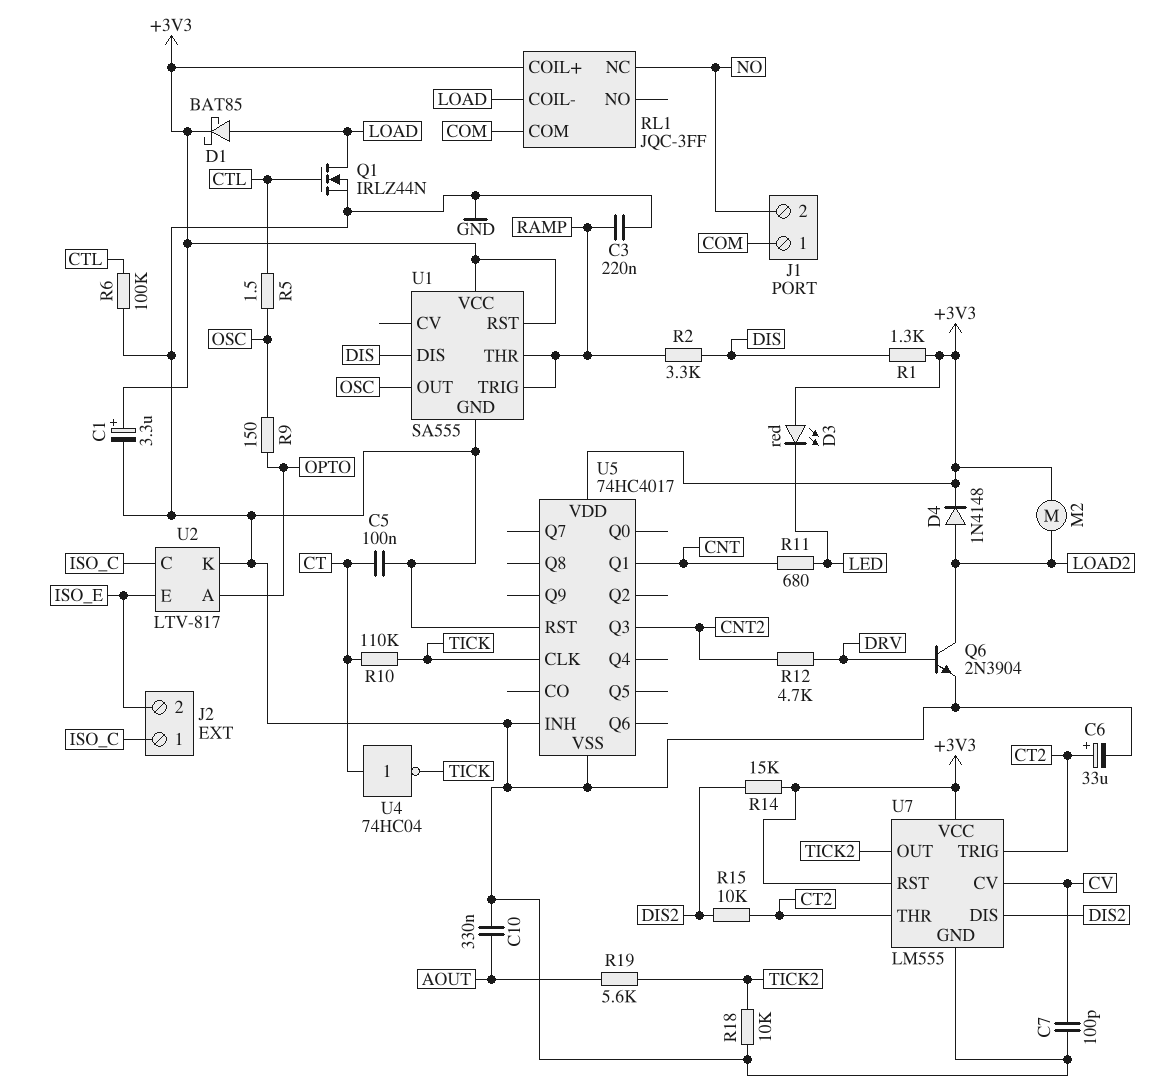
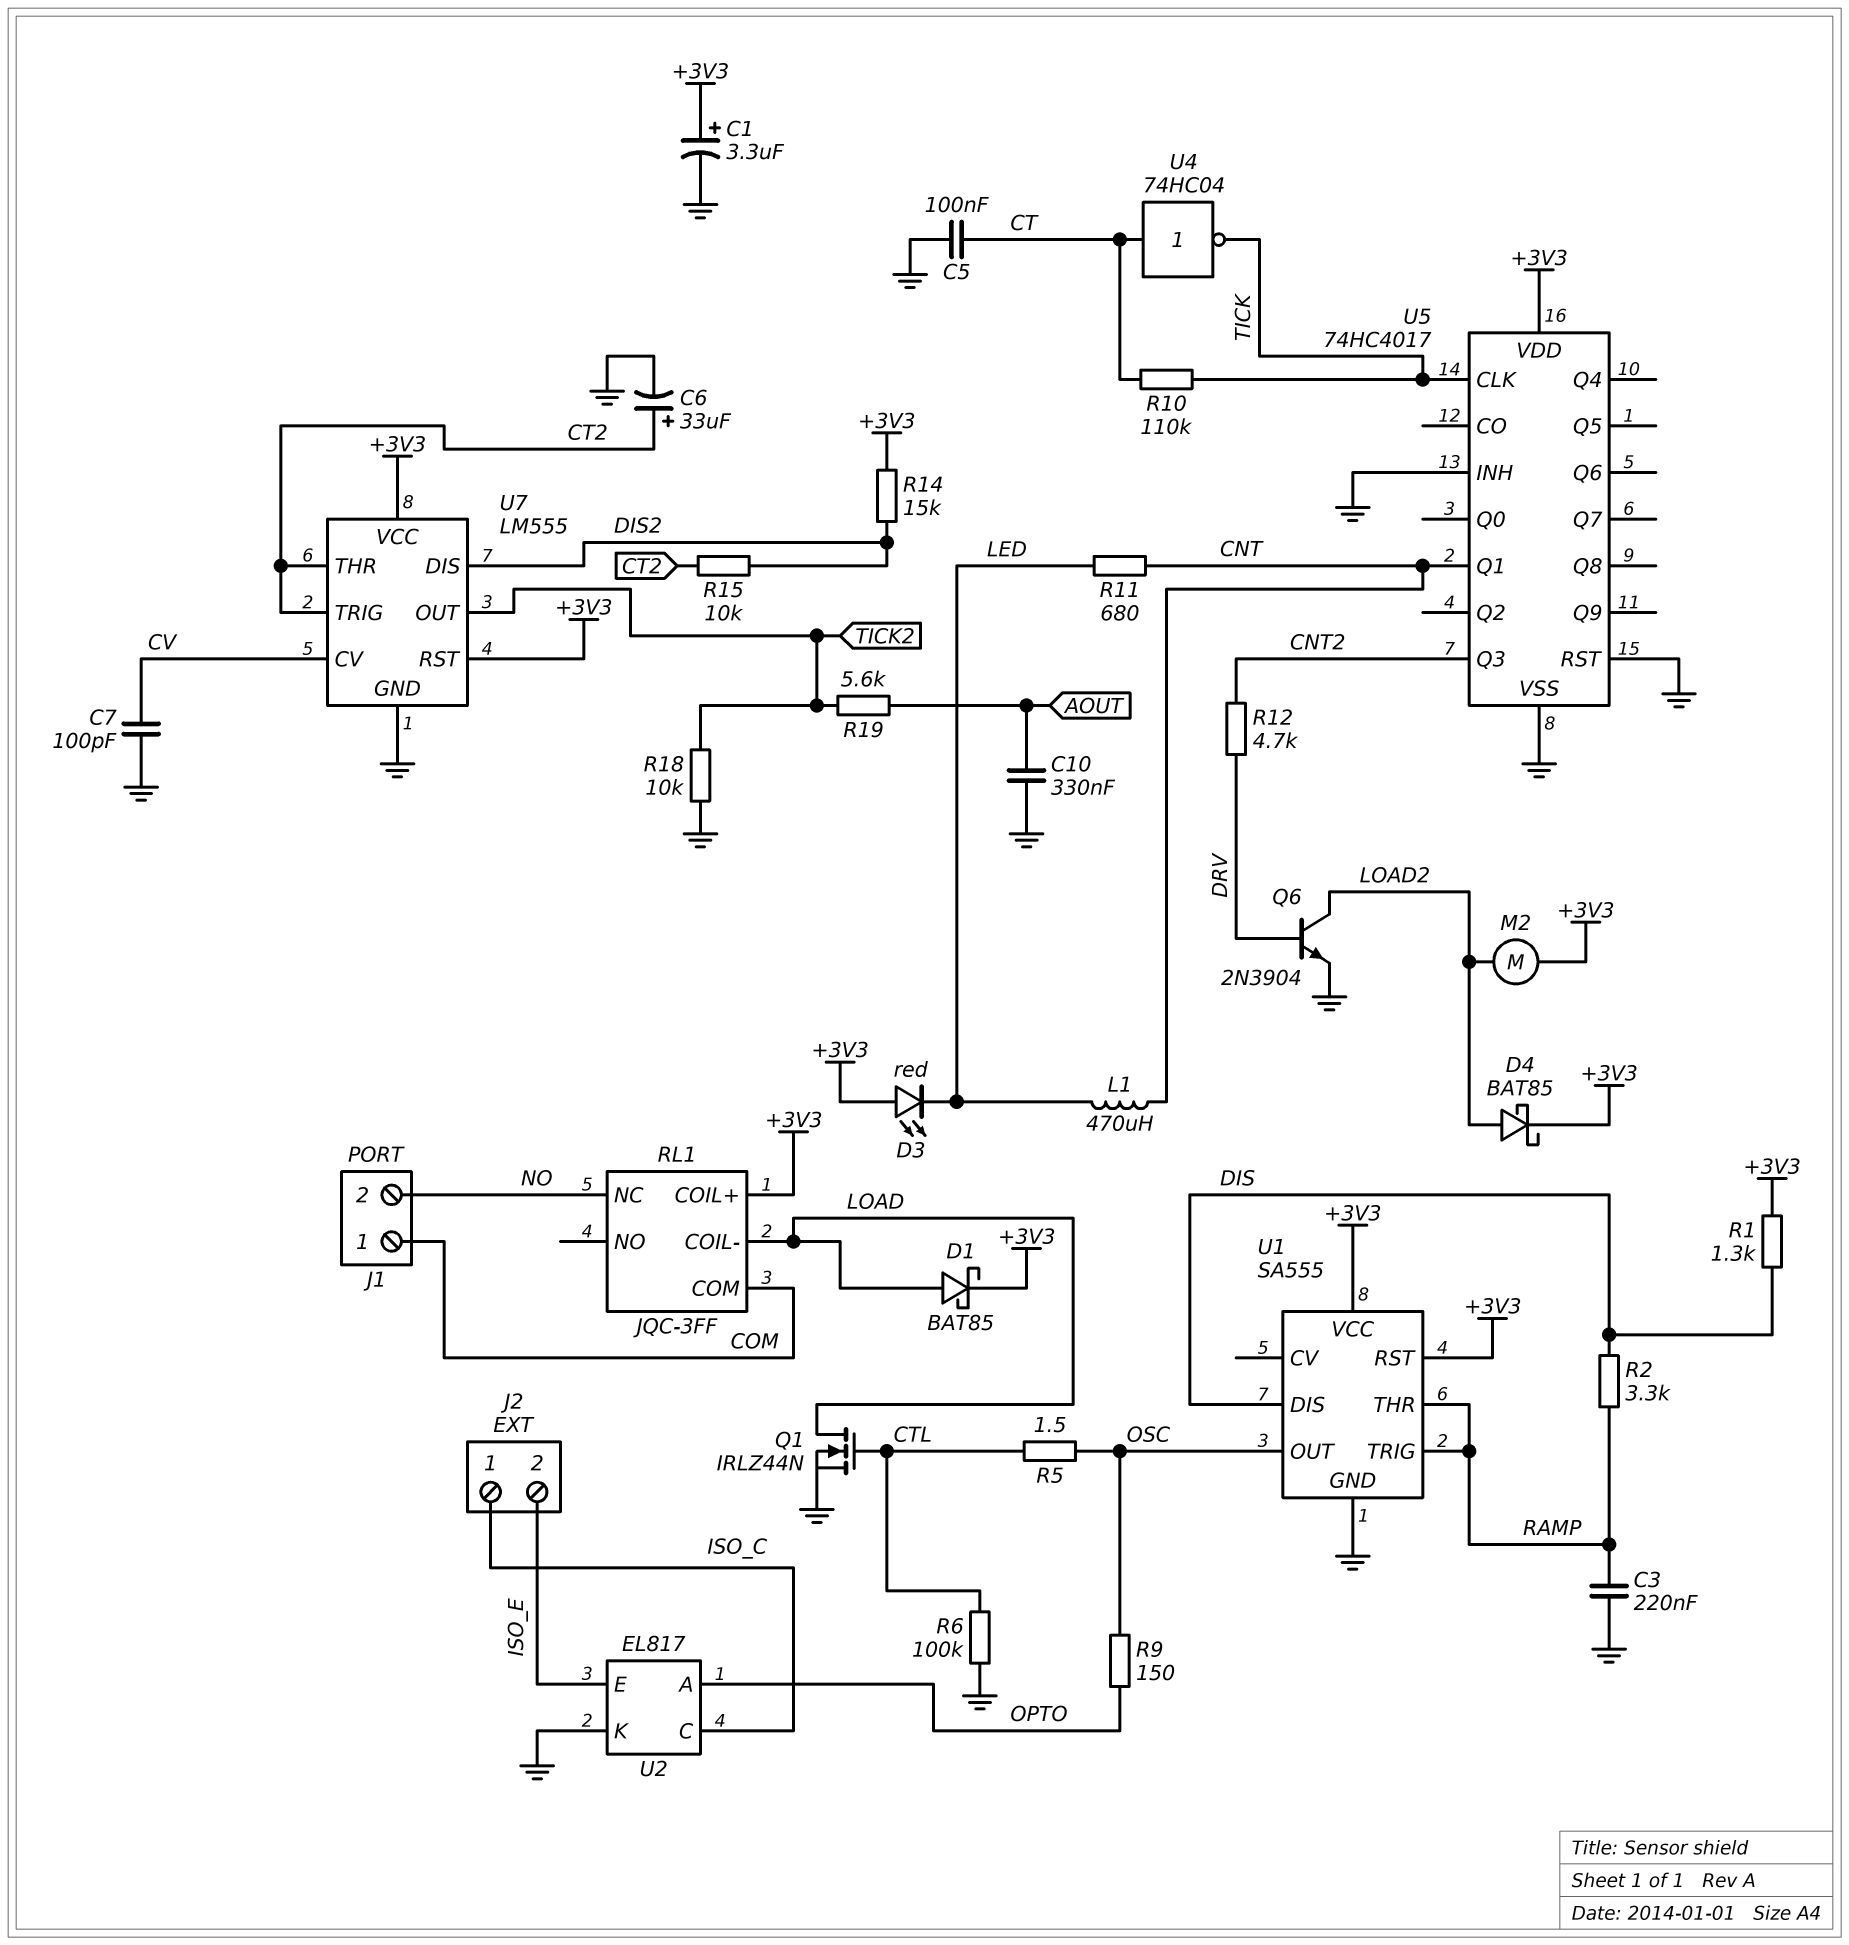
D4: diode 1N4148 (A LOAD2, K +3V3) -> schottky BAT85 (A LOAD2, K +3V3)
L1: none -> 470uH (CNT, LED)
U2: LTV-817 -> EL817

